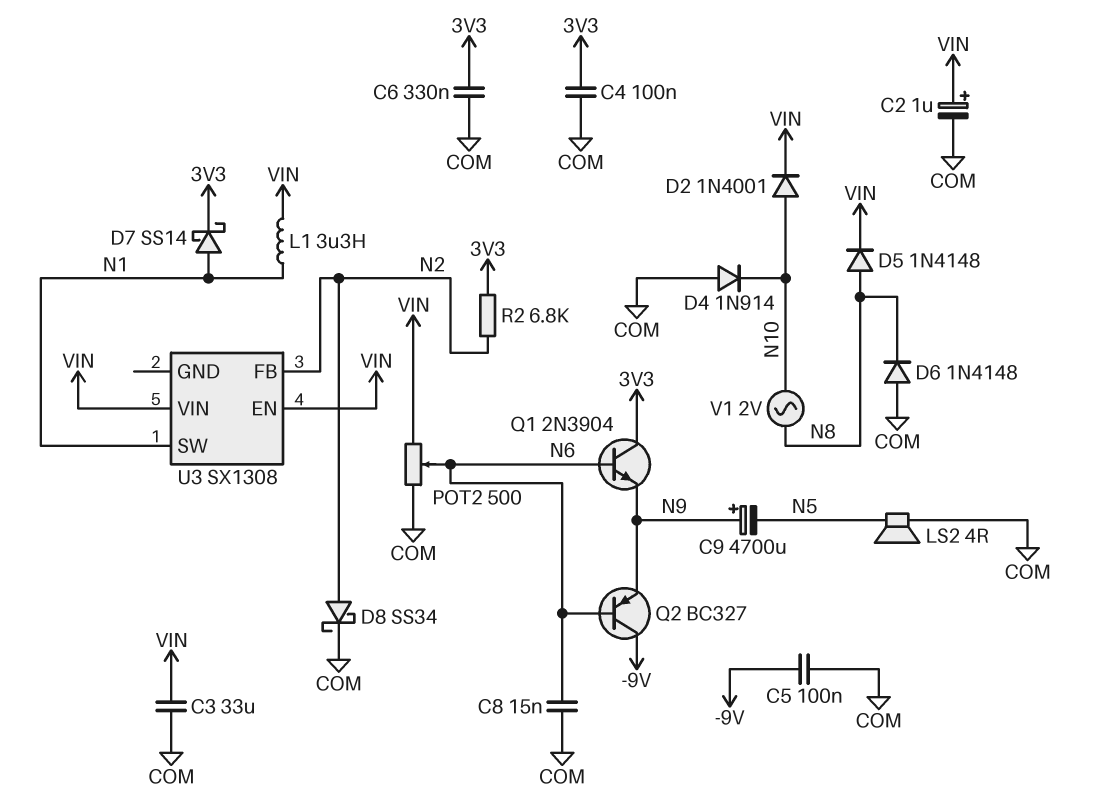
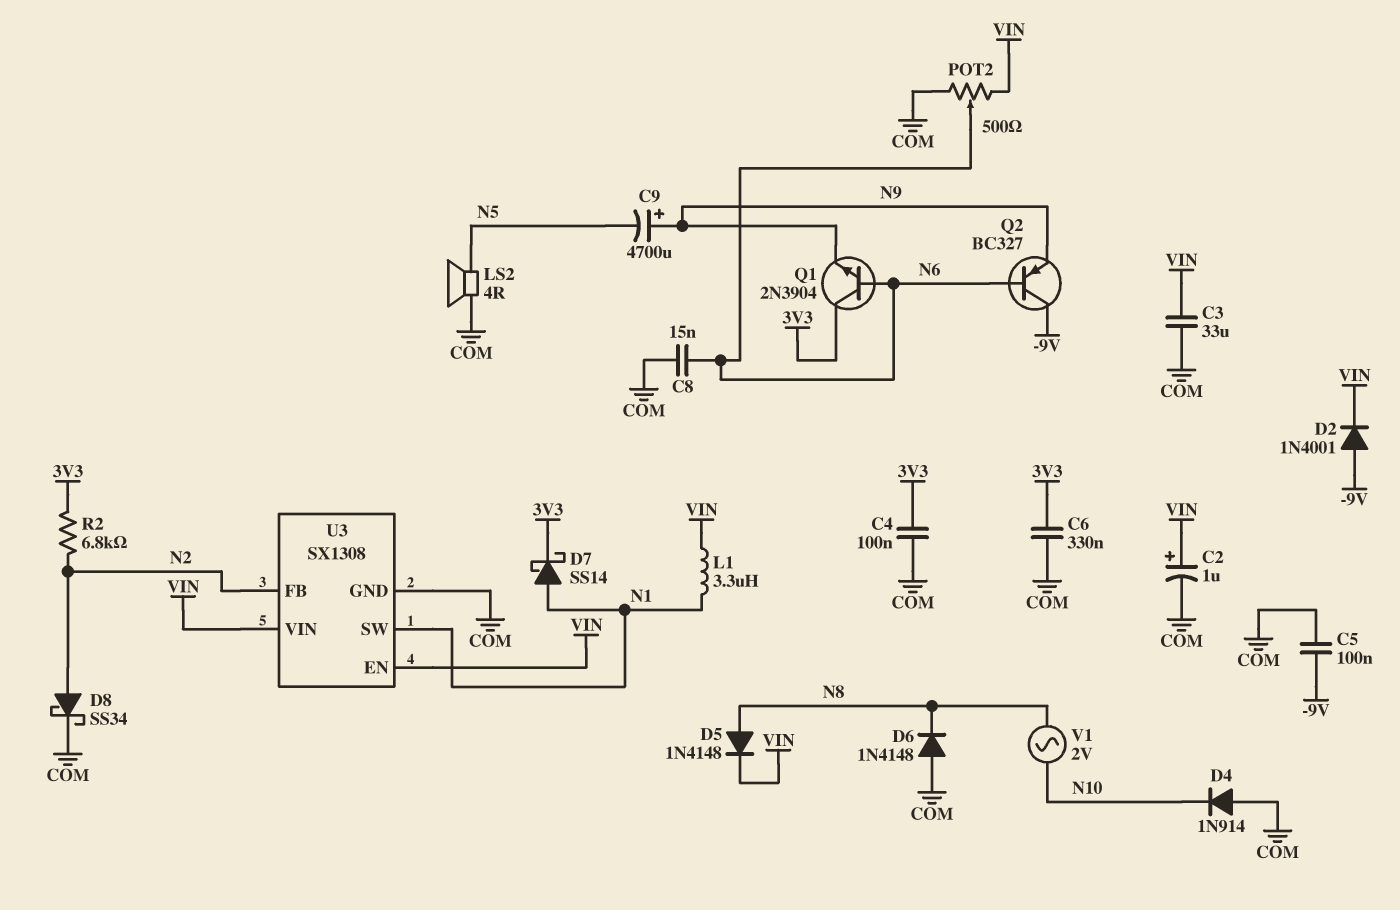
D2: diode 1N4001 (A N10, K VIN) -> diode 1N4001 (A -9V, K VIN)
U3 pin GND: none -> COM

